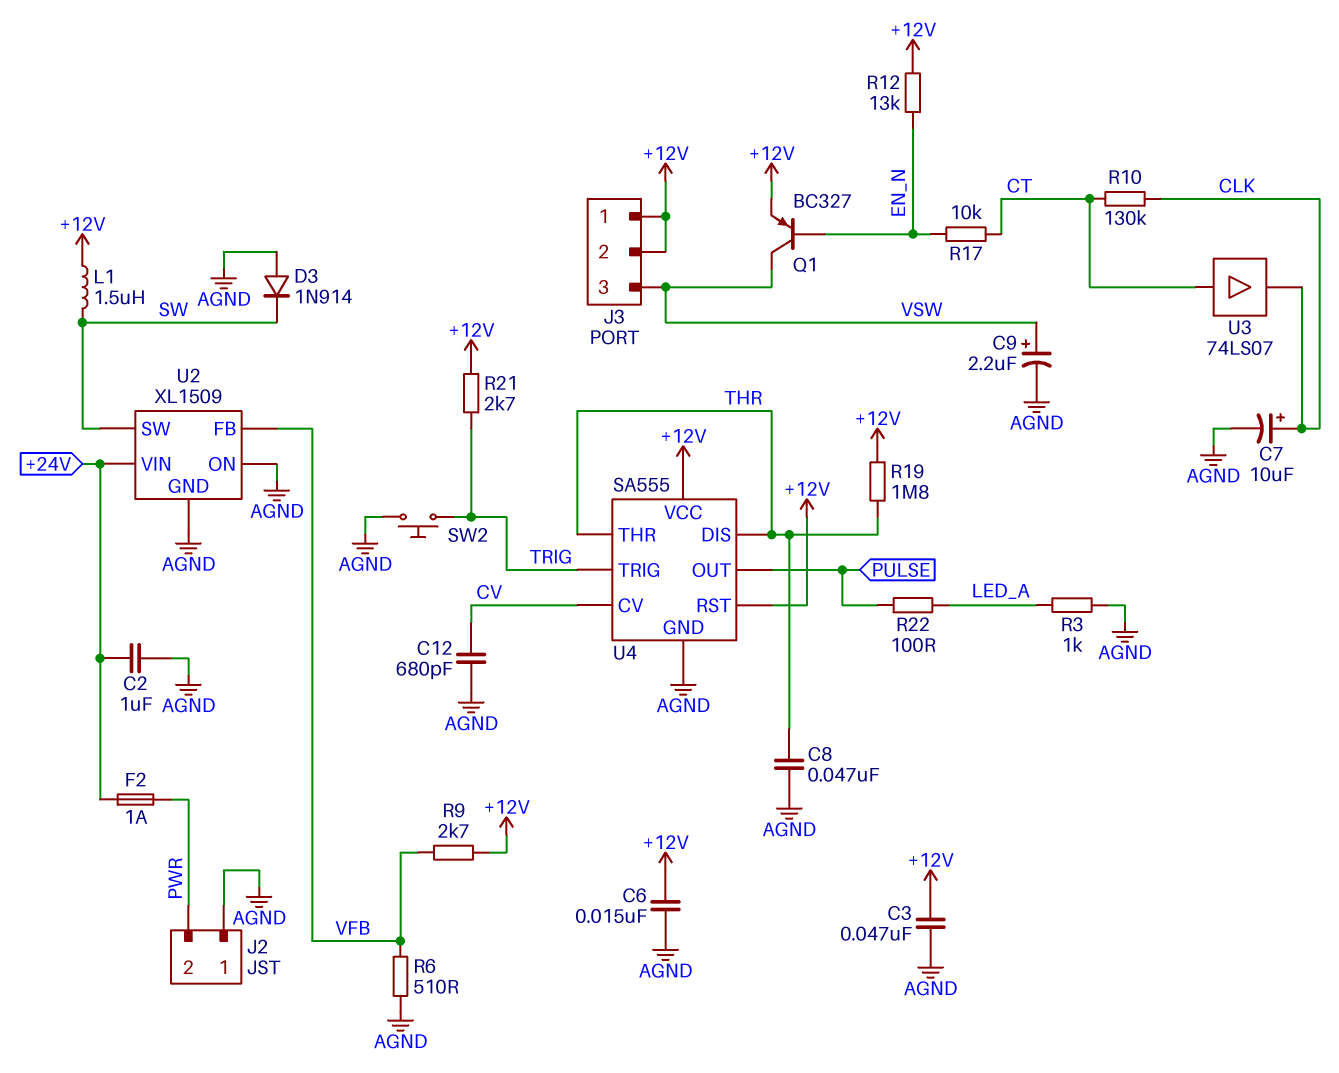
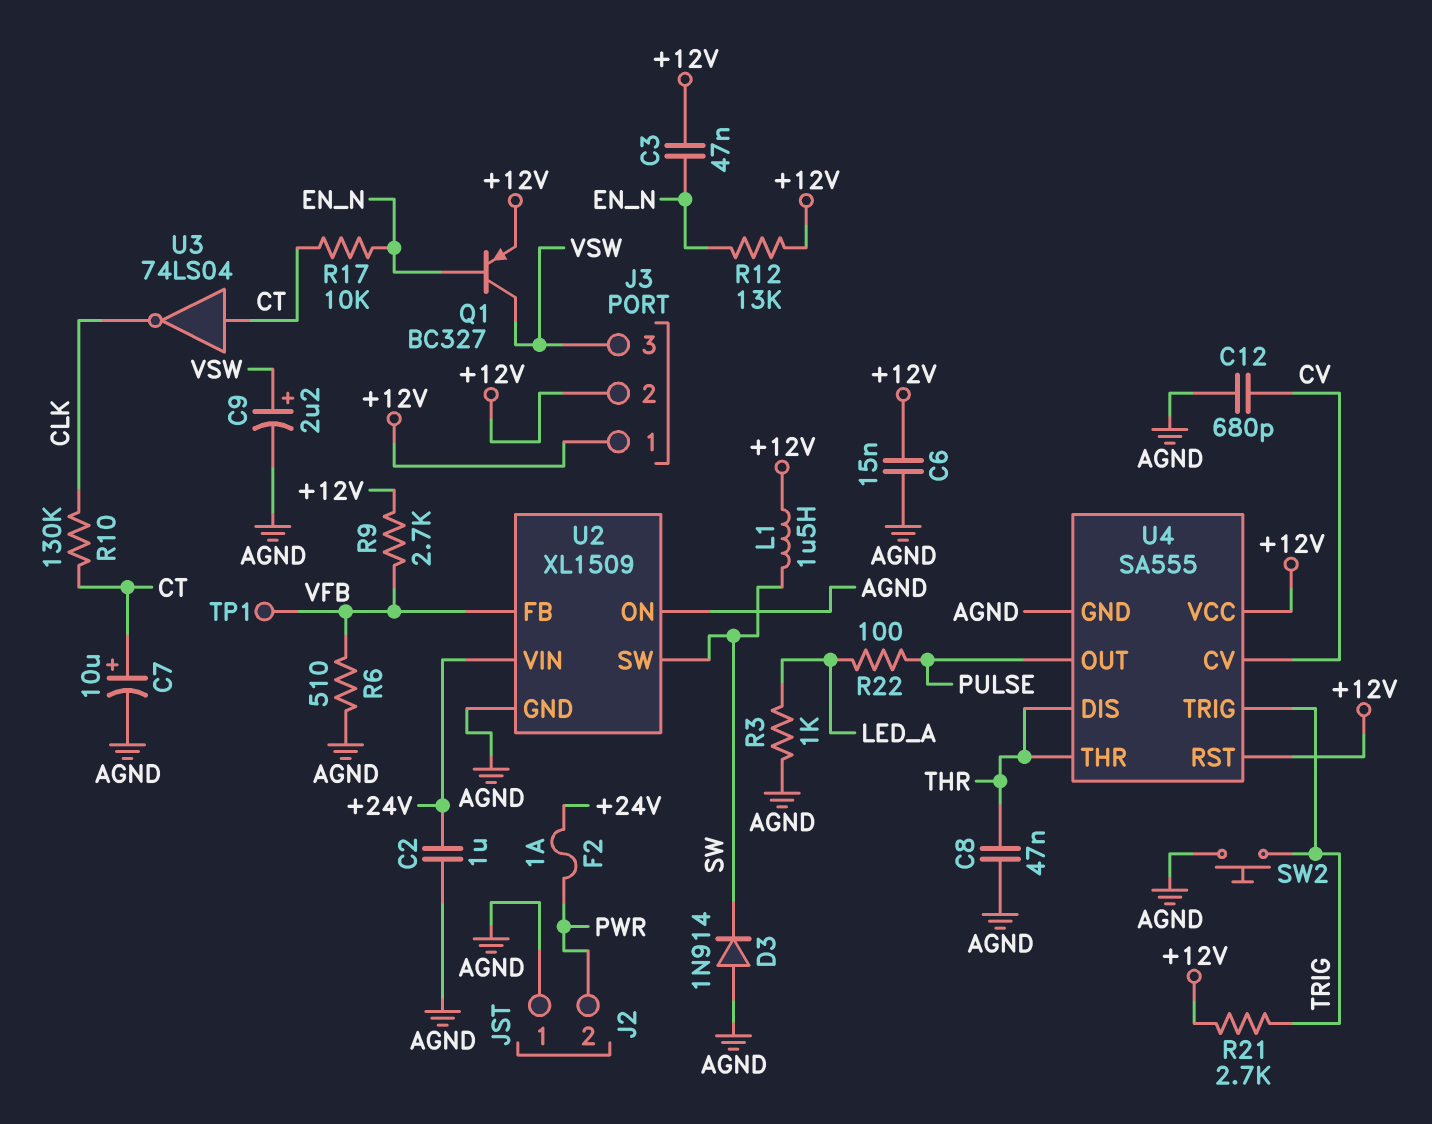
C3: 47nF (+12V, AGND) -> 47nF (+12V, EN_N)
C7: 10uF (plus CLK, minus AGND) -> 10uF (plus CT, minus AGND)
R19: 1.8M (+12V, THR) -> none
TP1: none -> test point (VFB)
U3: buffer 74LS07 (in CT, out CLK) -> NOT 74LS04 (in CT, out CLK)

